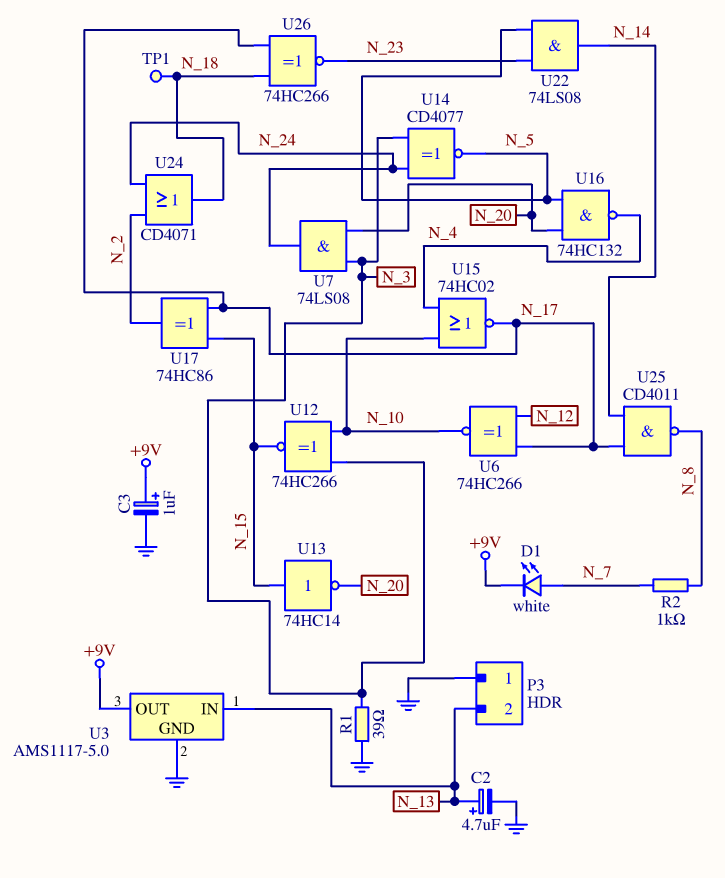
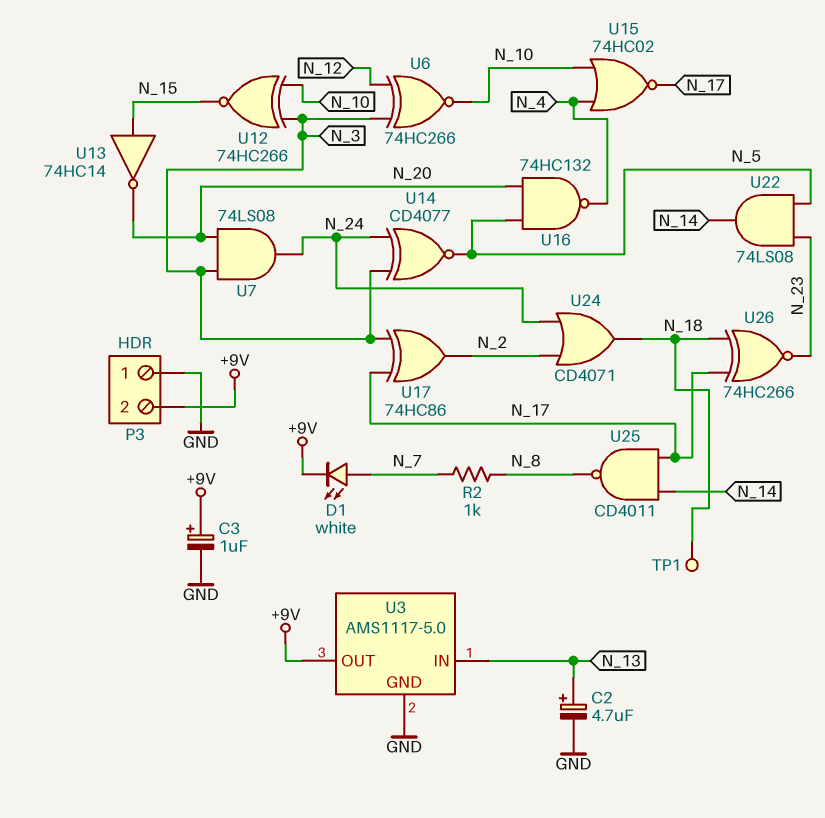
P3 pin 2: N_13 -> +9V
R1: 39 (GND, N_3) -> none
U6: XNOR 74HC266 (in N_12, in N_17, out N_10) -> XNOR 74HC266 (in N_3, in N_12, out N_10)
U17: XOR 74HC86 (in N_15, in N_17, out N_2) -> XOR 74HC86 (in N_3, in N_17, out N_2)

